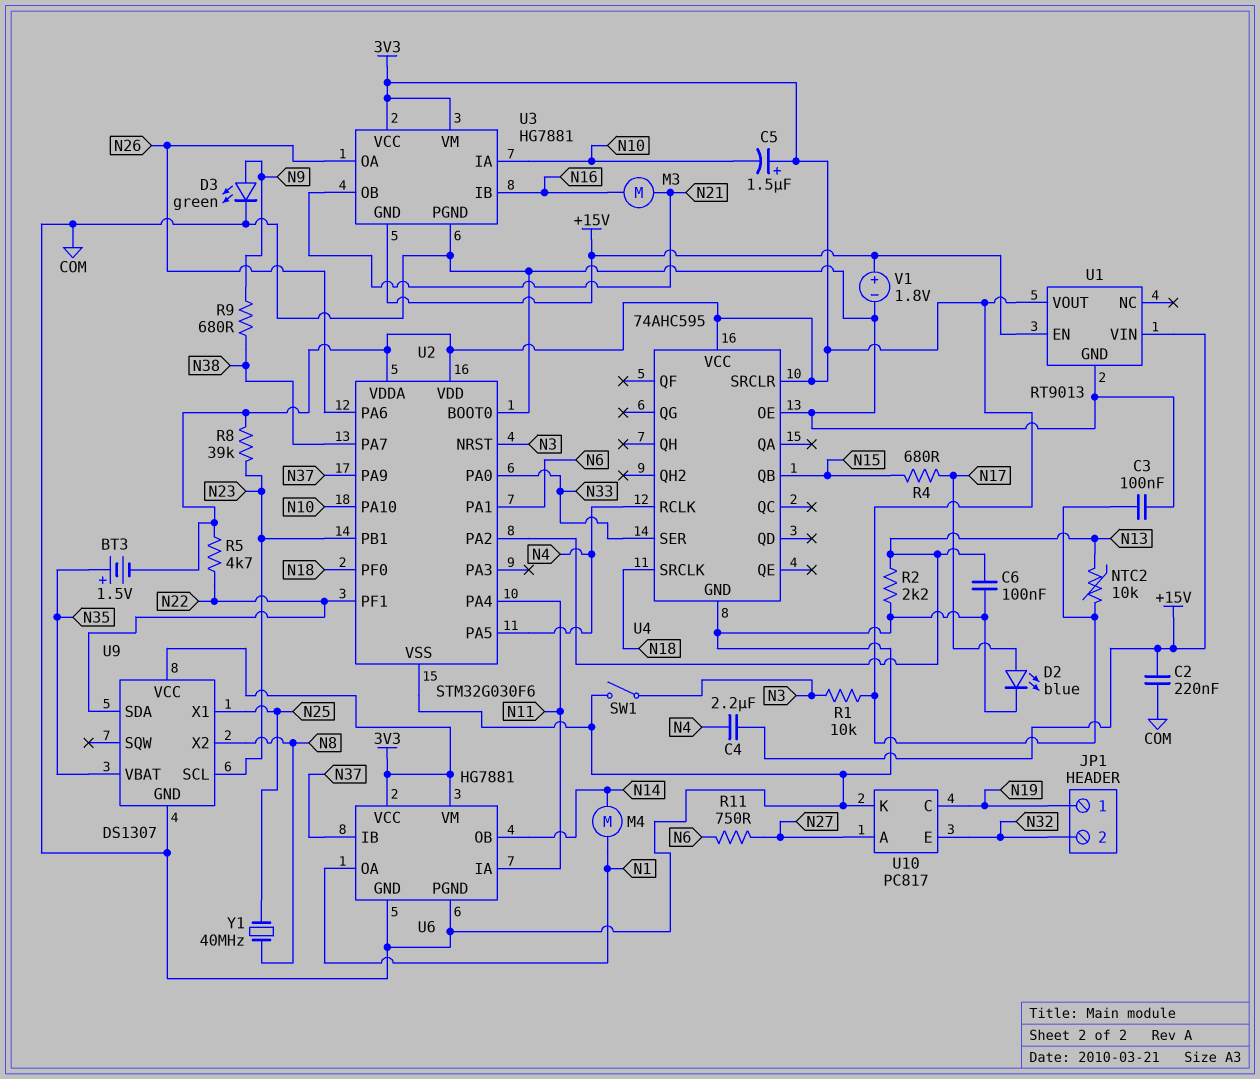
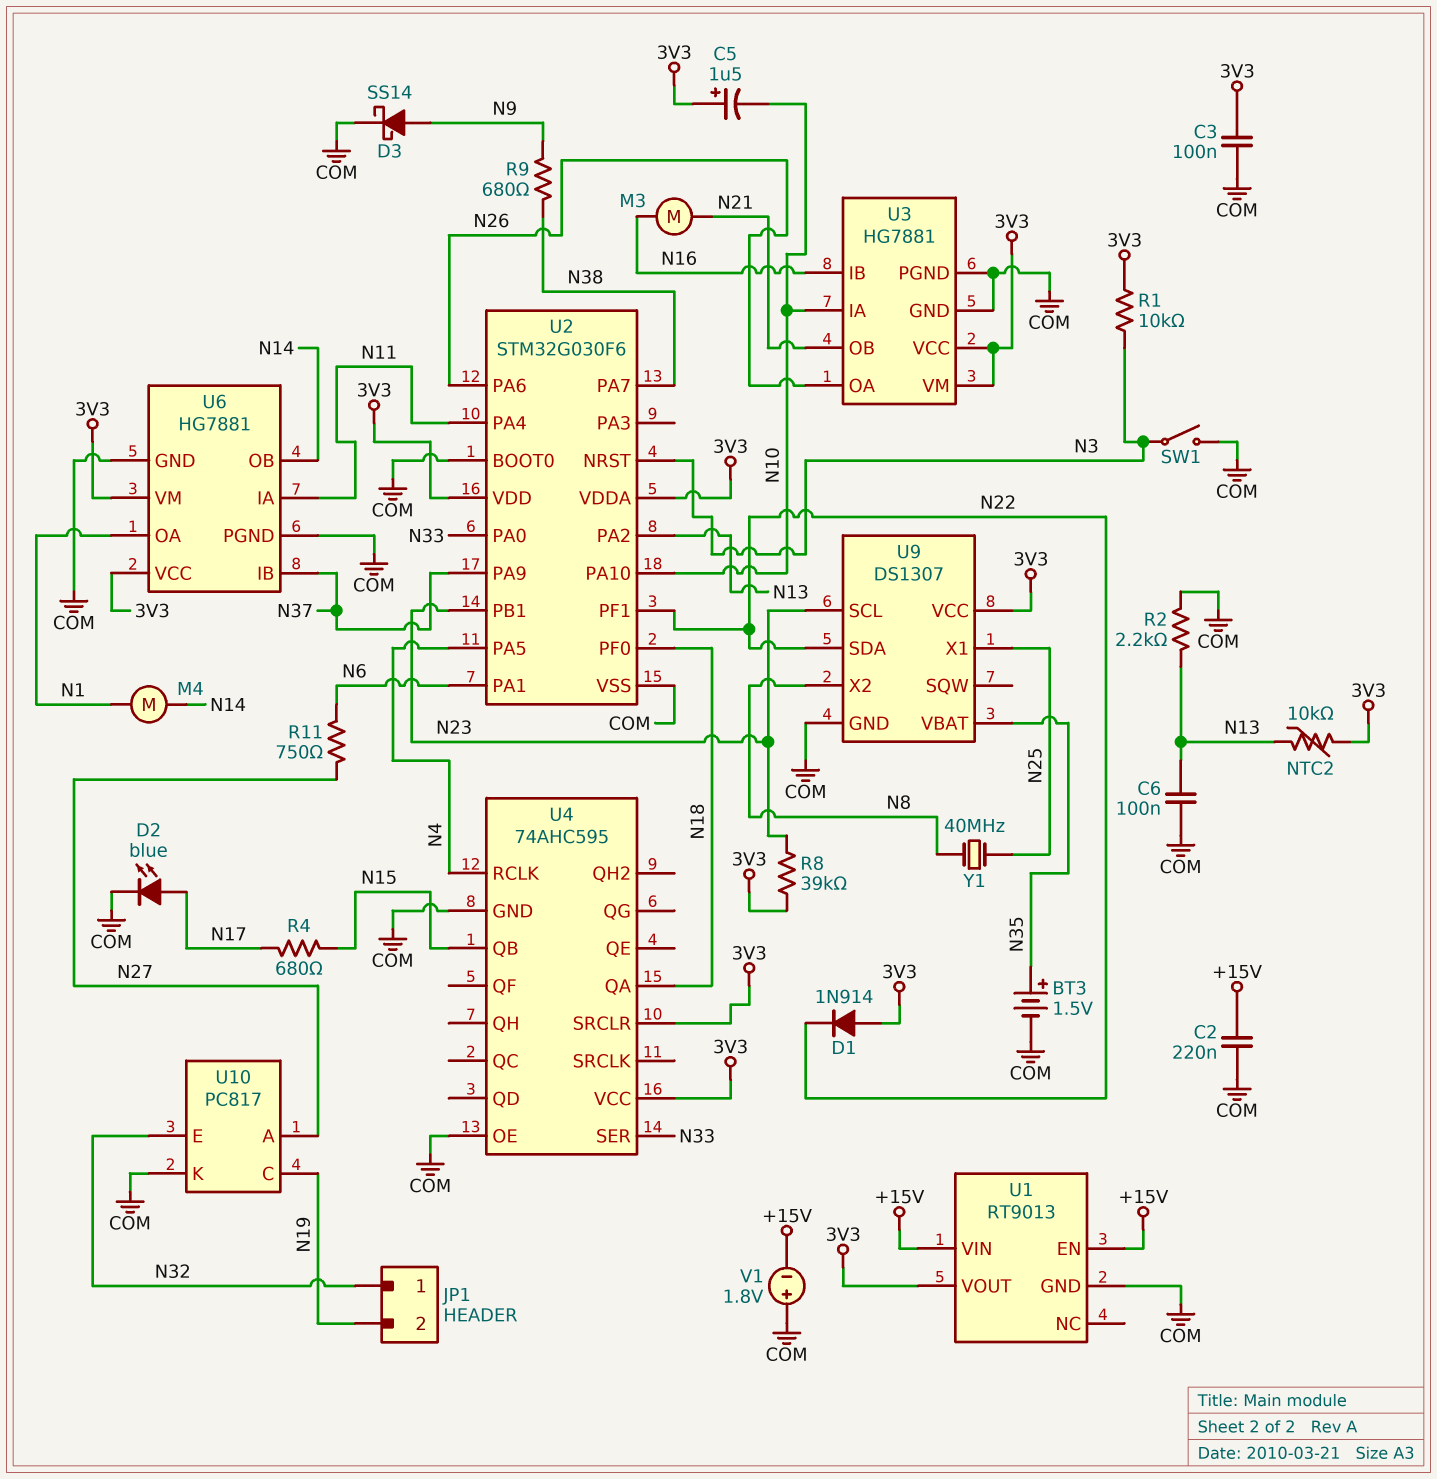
BT3: 1.5V (plus N35, minus 3V3) -> 1.5V (plus N35, minus COM)
C4: 2.2uF (+15V, N4) -> none
D1: none -> diode 1N914 (A 3V3, K N22)
D3: LED green (A N9, K COM) -> schottky SS14 (A N9, K COM)
JP1 pin 1: N19 -> N32
JP1 pin 2: N32 -> N19
R5: 4.7k (3V3, N22) -> none
U3 pin GND: +15V -> COM
U4 pin QA: none -> N18
U4 pin SRCLK: N18 -> none
V1: 1.8V (plus +15V, minus COM) -> 1.8V (plus COM, minus +15V)

